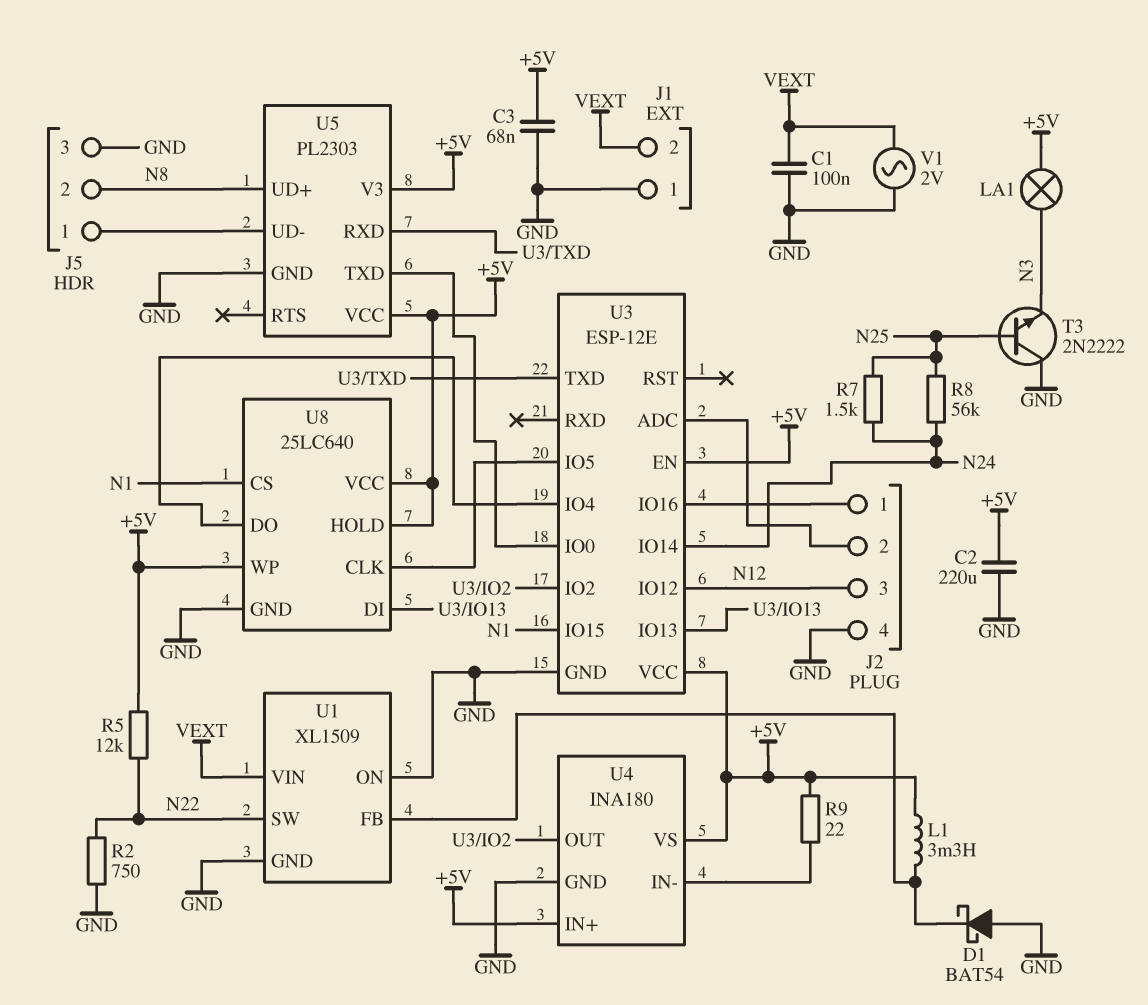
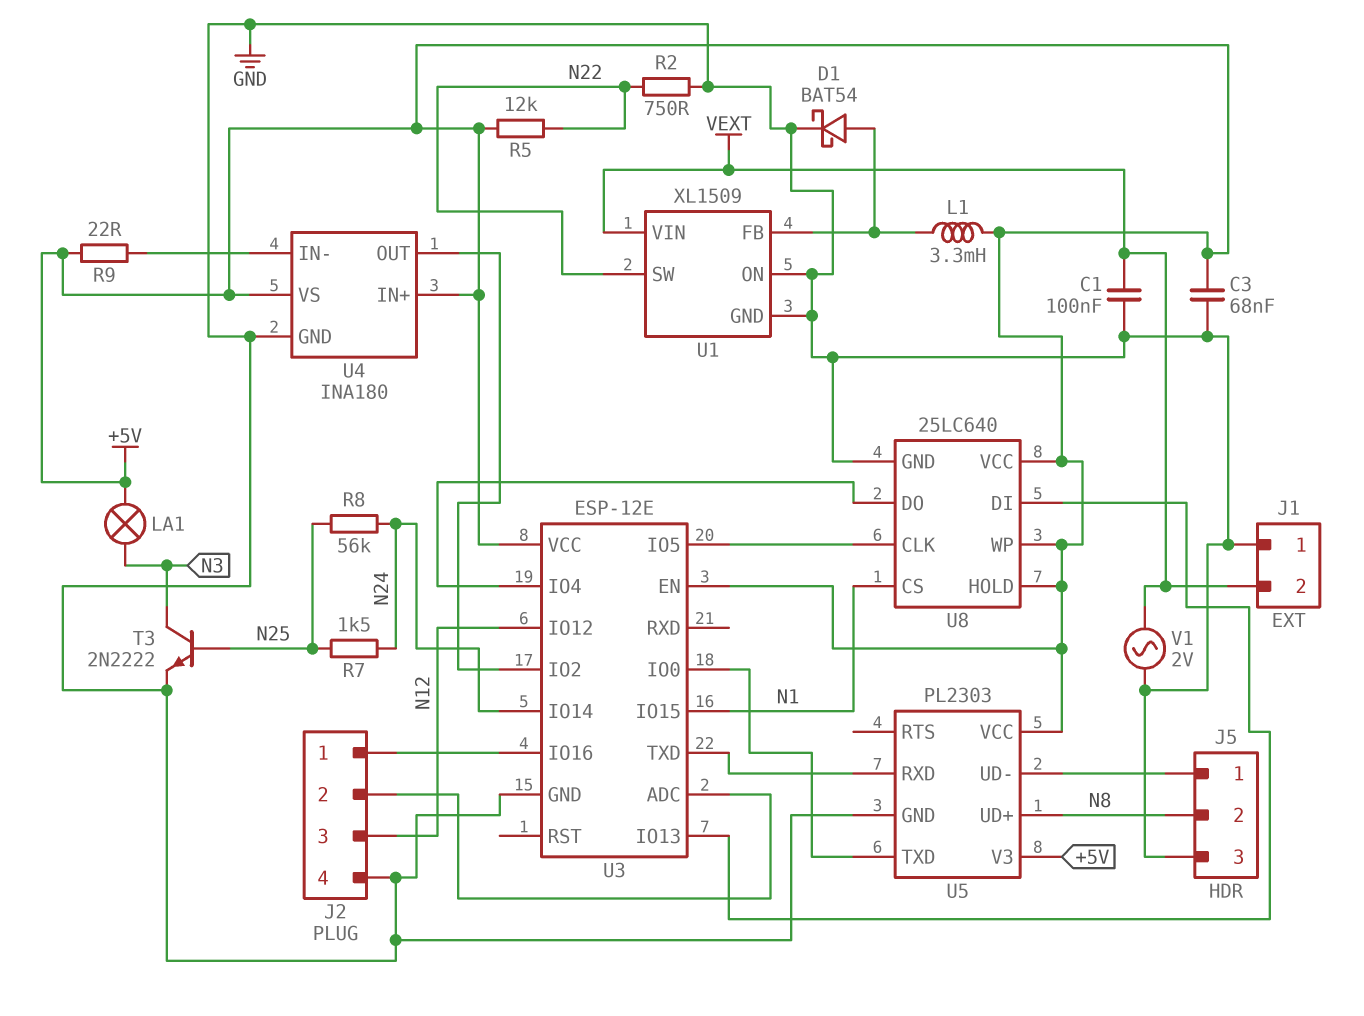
C2: 220uF (+5V, GND) -> none
D1: schottky BAT54 (A GND, K U1/FB) -> schottky BAT54 (A U1/FB, K GND)
T3: NPN 2N2222 (B N25, C GND, E N3) -> NPN 2N2222 (B N25, C N3, E GND)

